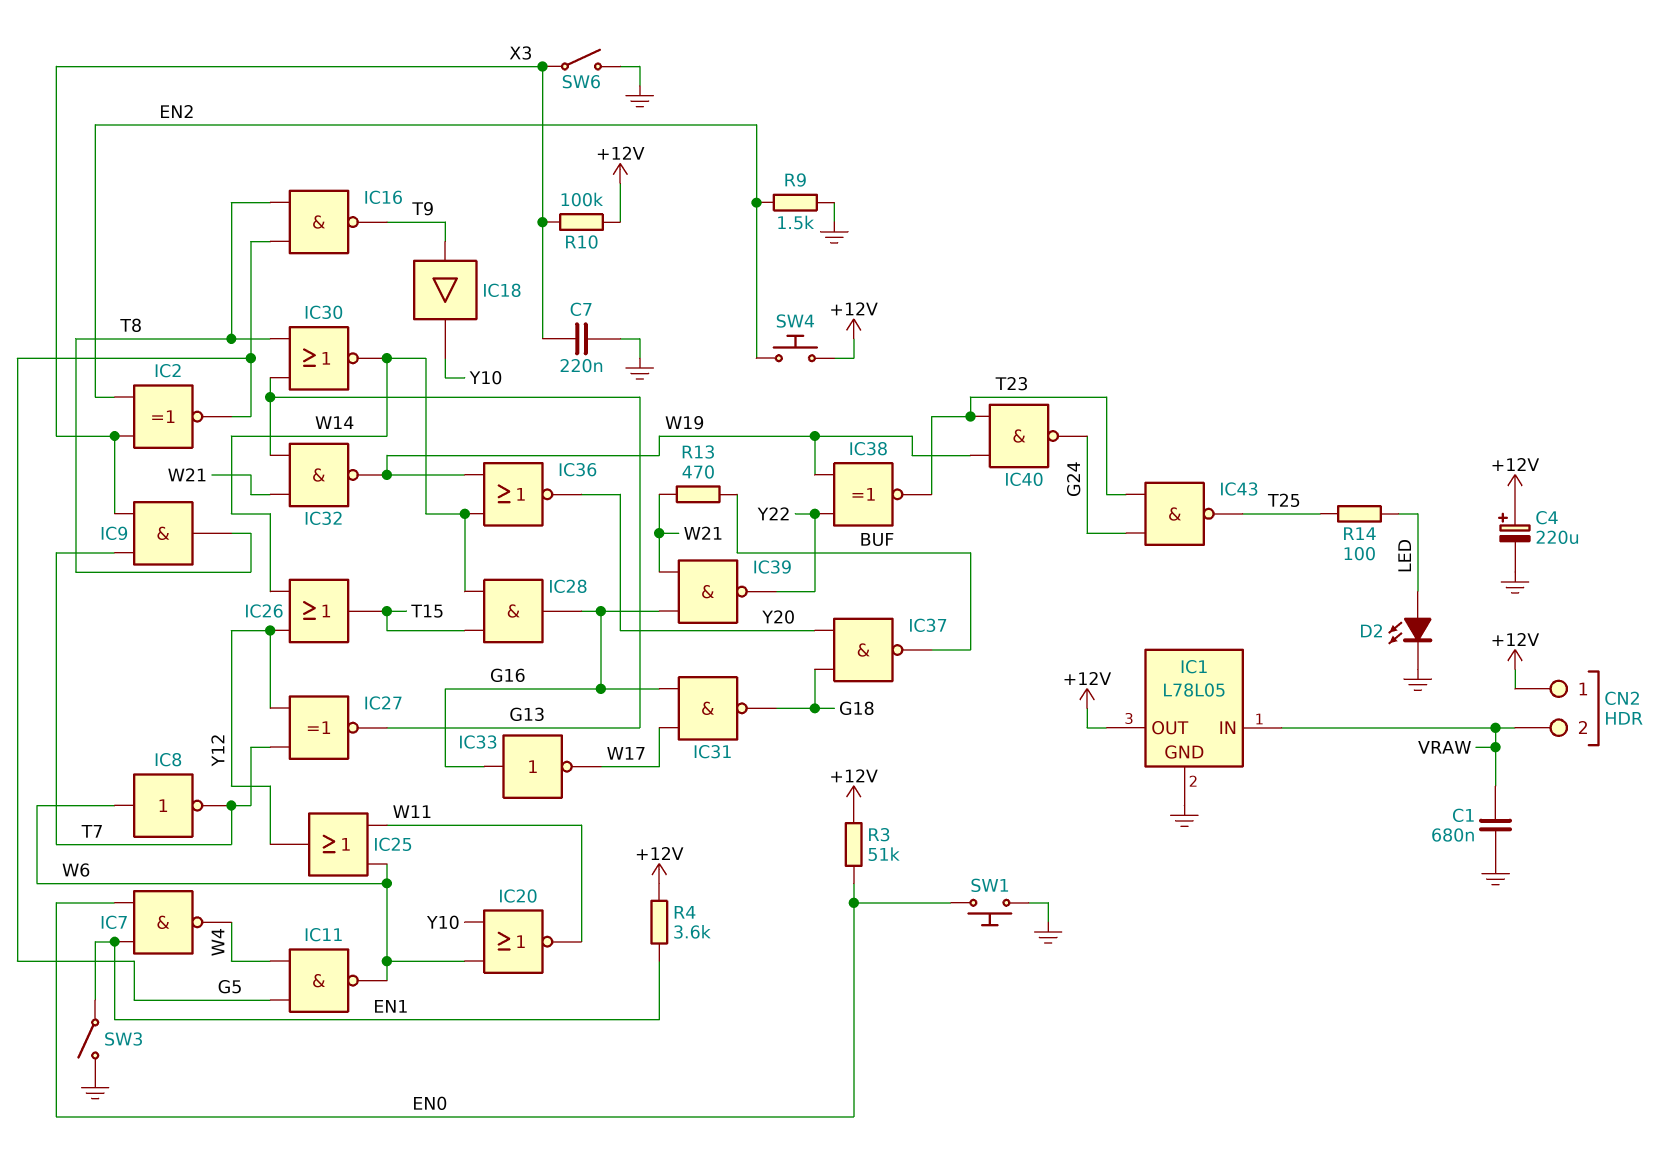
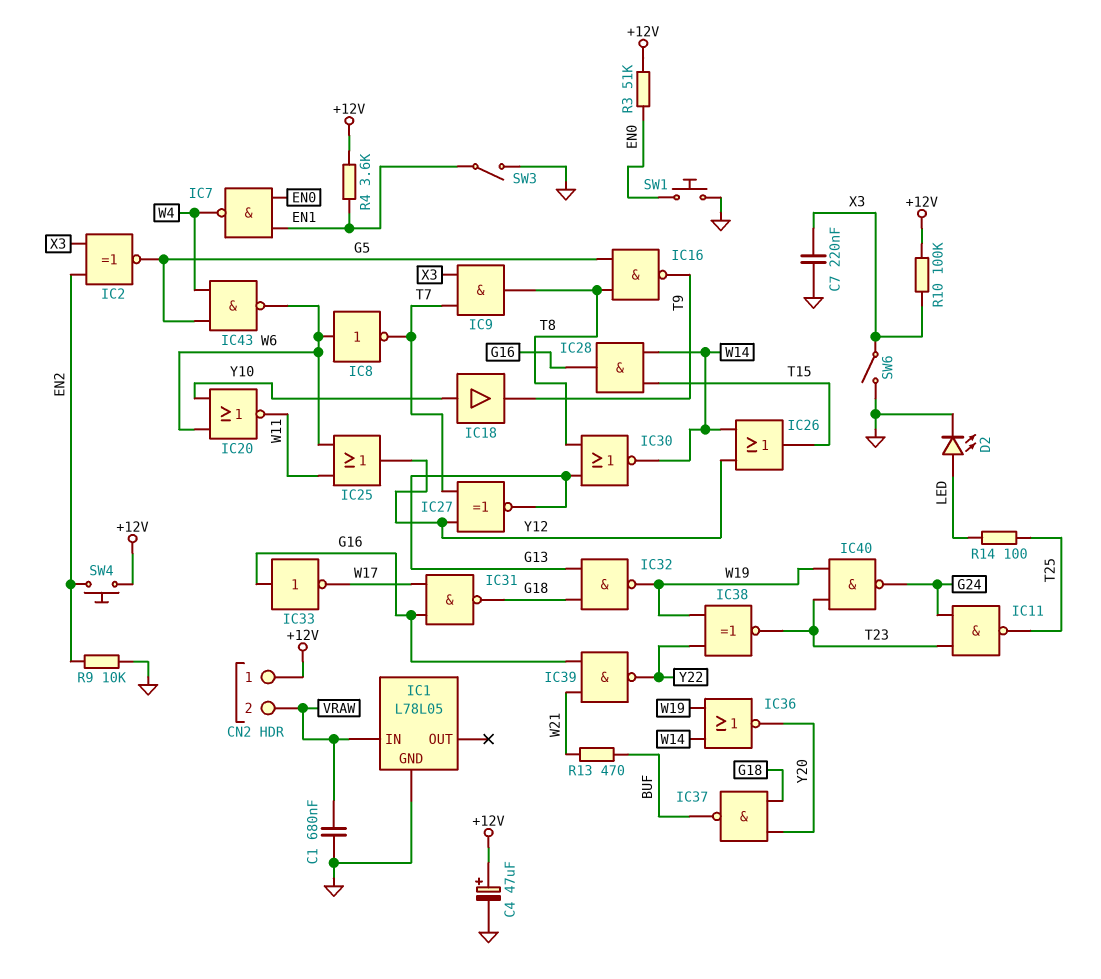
C4: 220uF (plus +12V, minus GND) -> 47uF (plus +12V, minus GND)
IC1 pin OUT: +12V -> none
IC11: NAND (in G5, in W4, out W6) -> NAND (in G24, in T23, out T25)
IC18: buffer (in T9, out Y10) -> buffer (in Y10, out T9)
IC32: NAND (in G13, in W21, out W19) -> NAND (in G13, in G18, out W19)
IC43: NAND (in G24, in T23, out T25) -> NAND (in G5, in W4, out W6)
R9: 1.5k (EN2, GND) -> 10k (EN2, GND)

